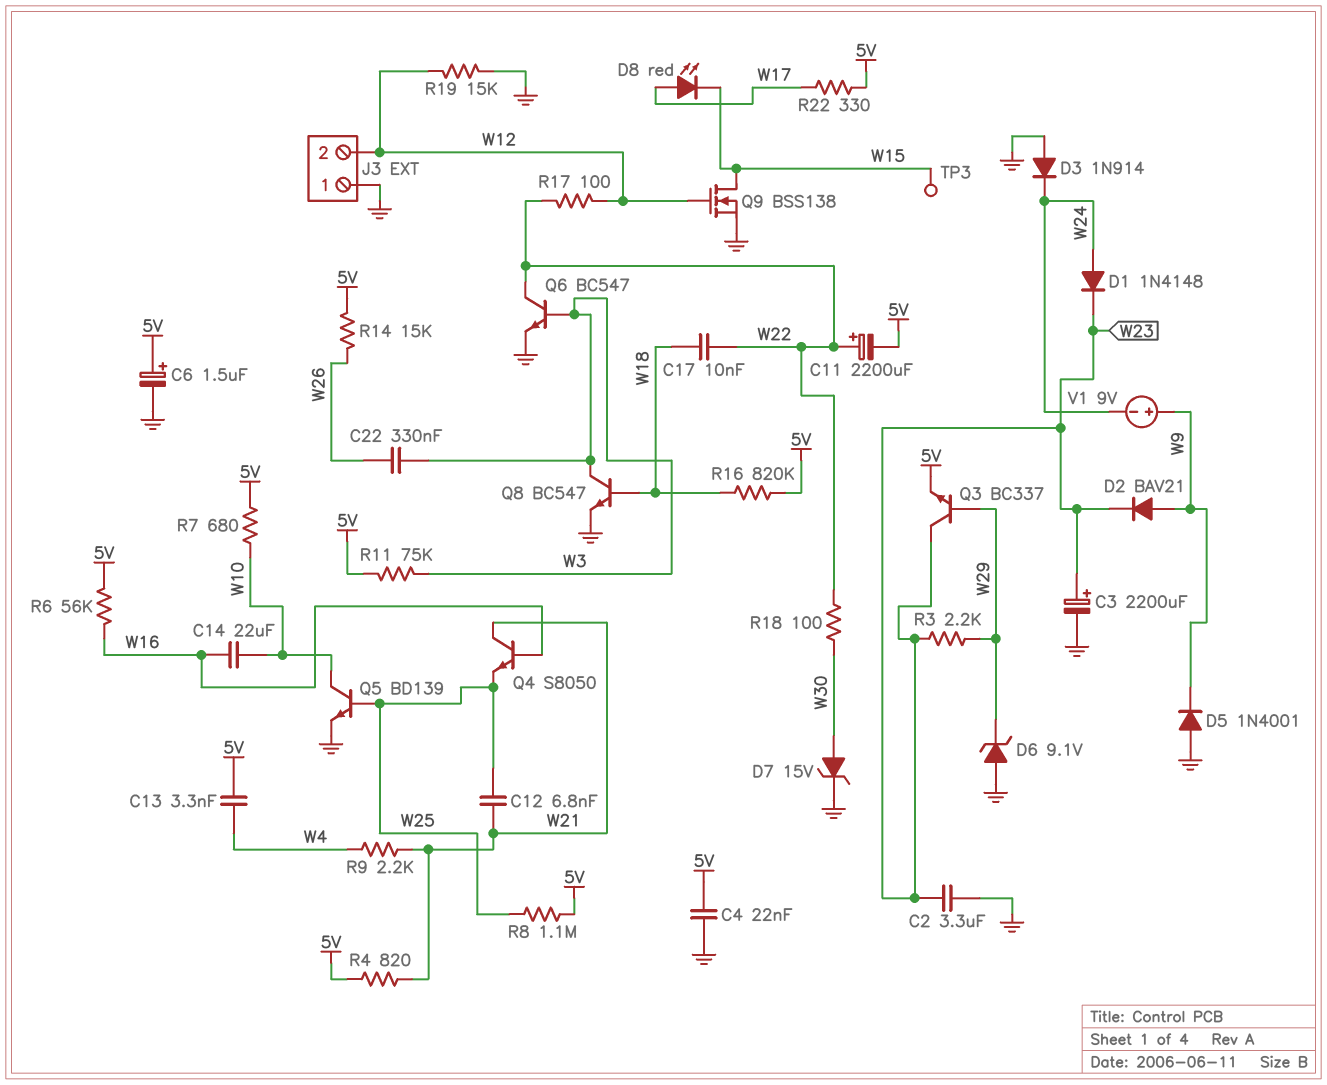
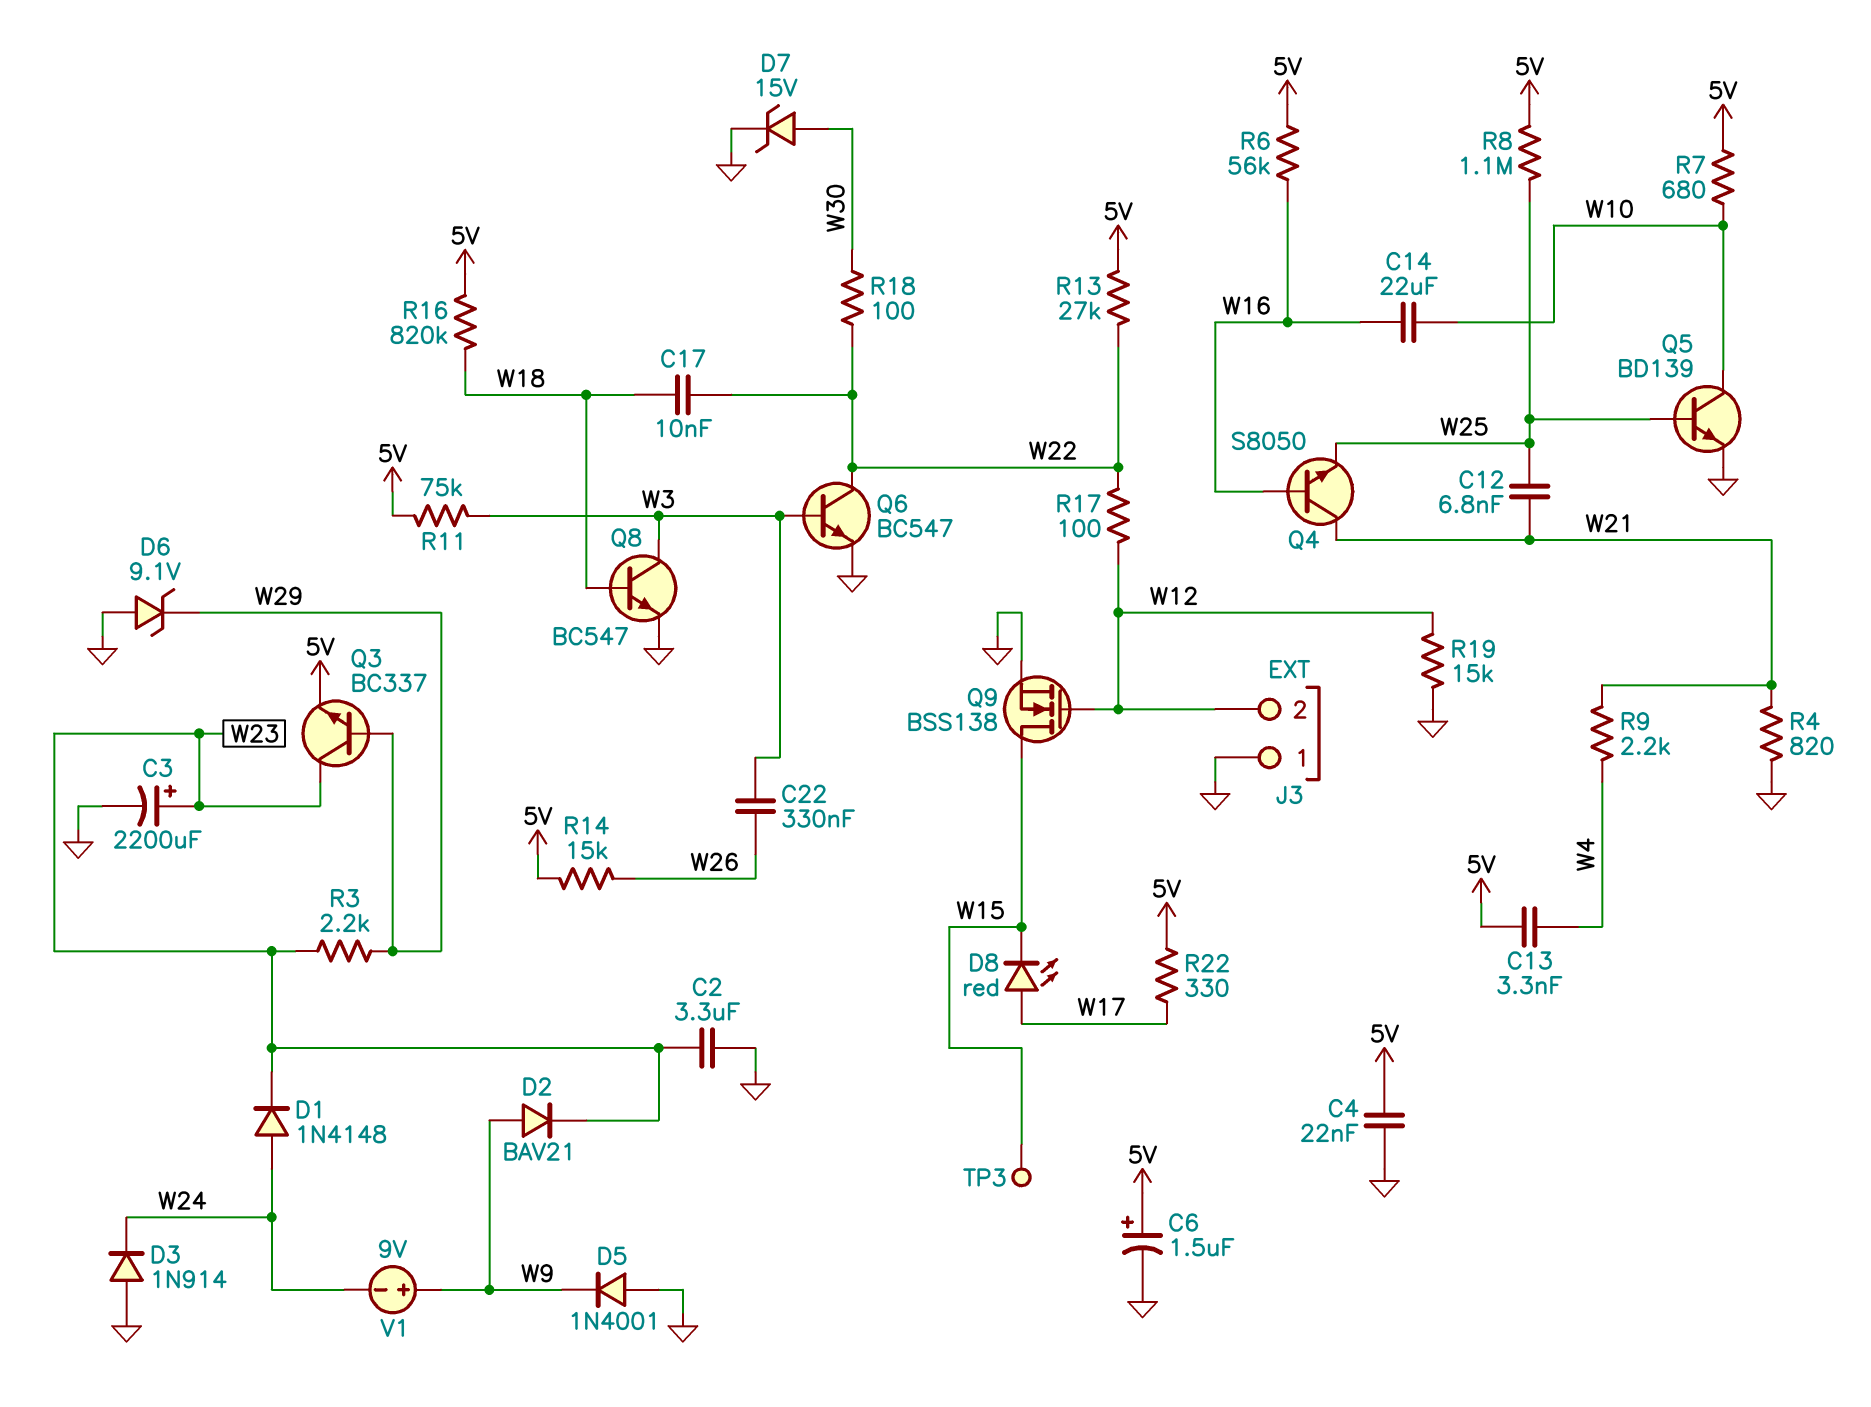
C11: 2200uF (plus W22, minus 5V) -> none
R4: 820 (5V, W21) -> 820 (GND, W21)
R13: none -> 27k (5V, W22)

